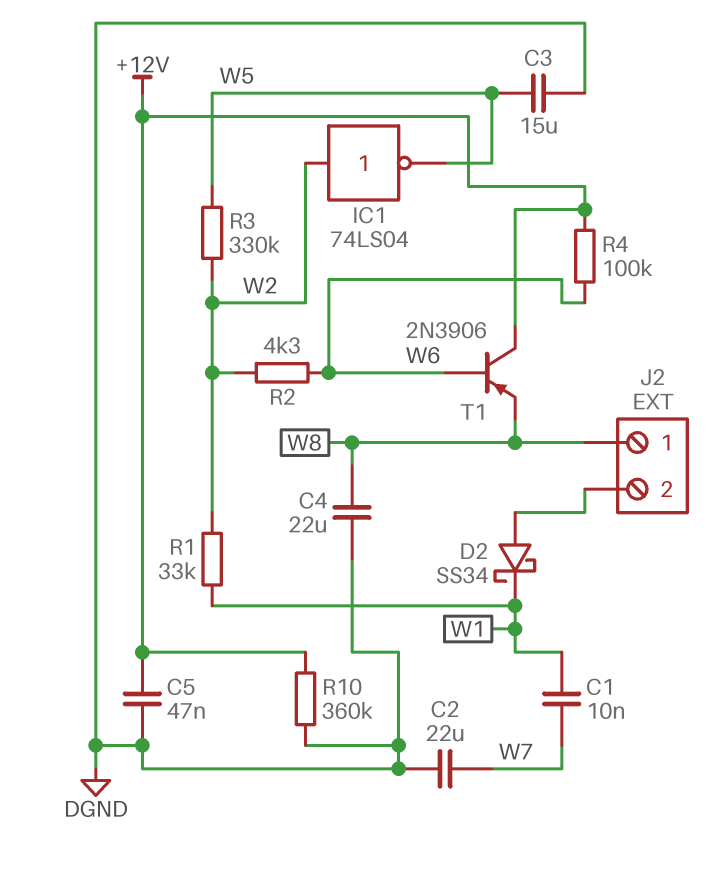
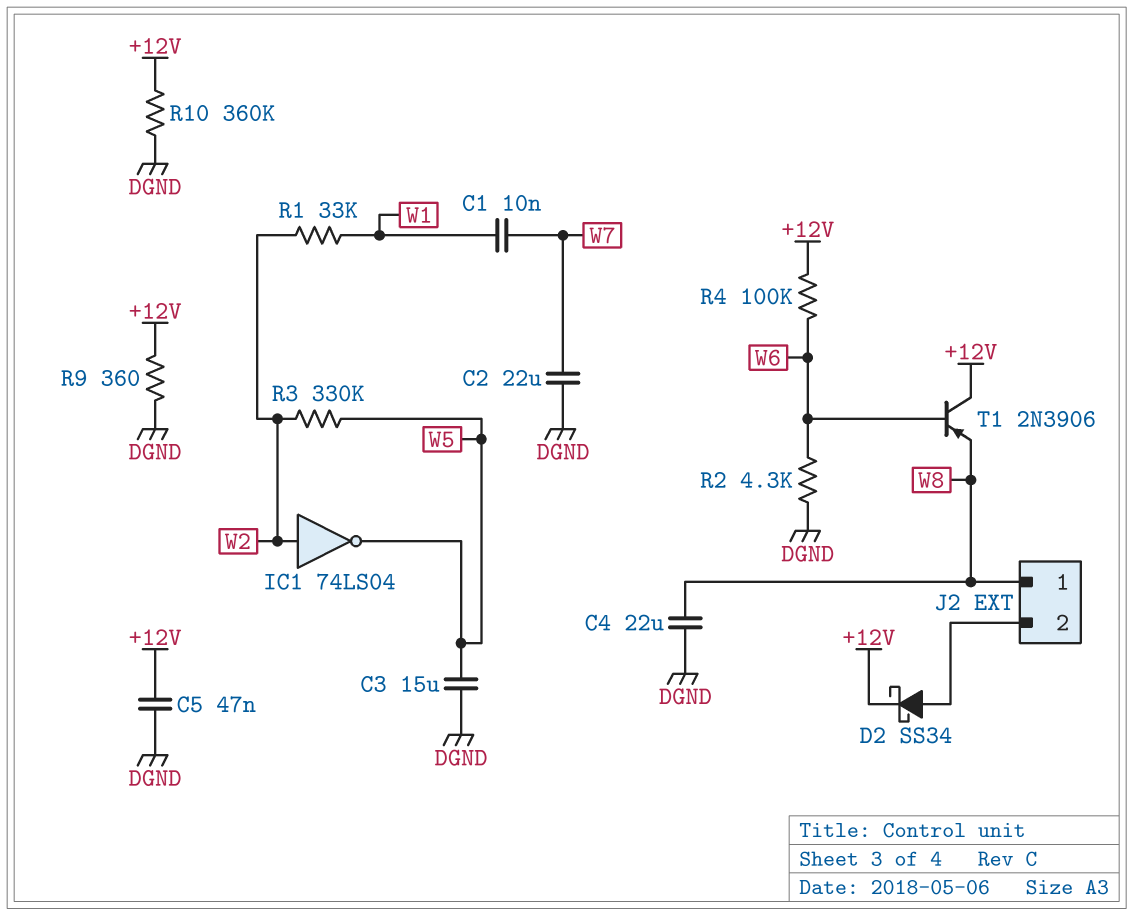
D2: schottky SS34 (A J2/2, K W1) -> schottky SS34 (A J2/2, K +12V)
R2: 4.3k (W2, W6) -> 4.3k (DGND, W6)
R9: none -> 360 (+12V, DGND)

